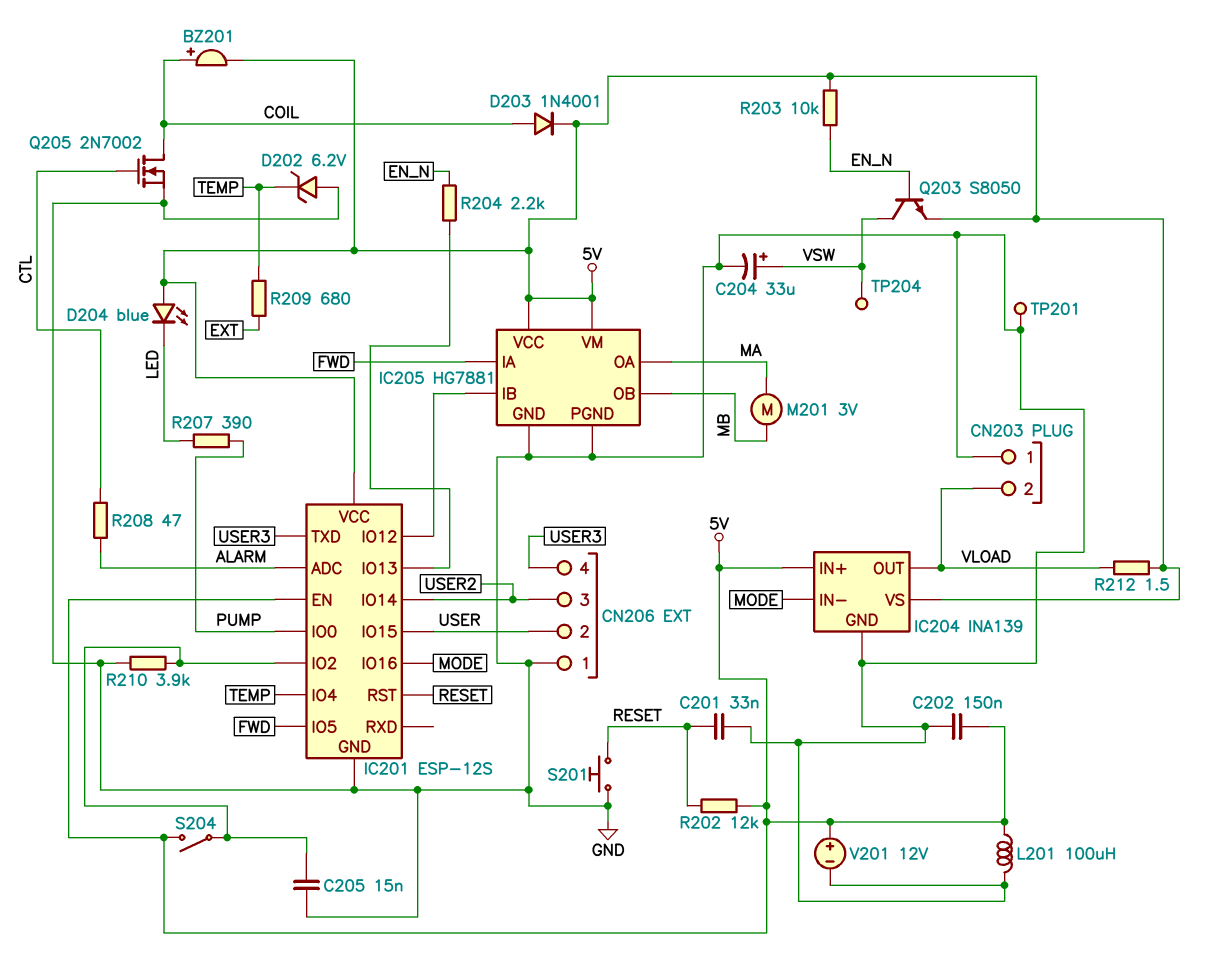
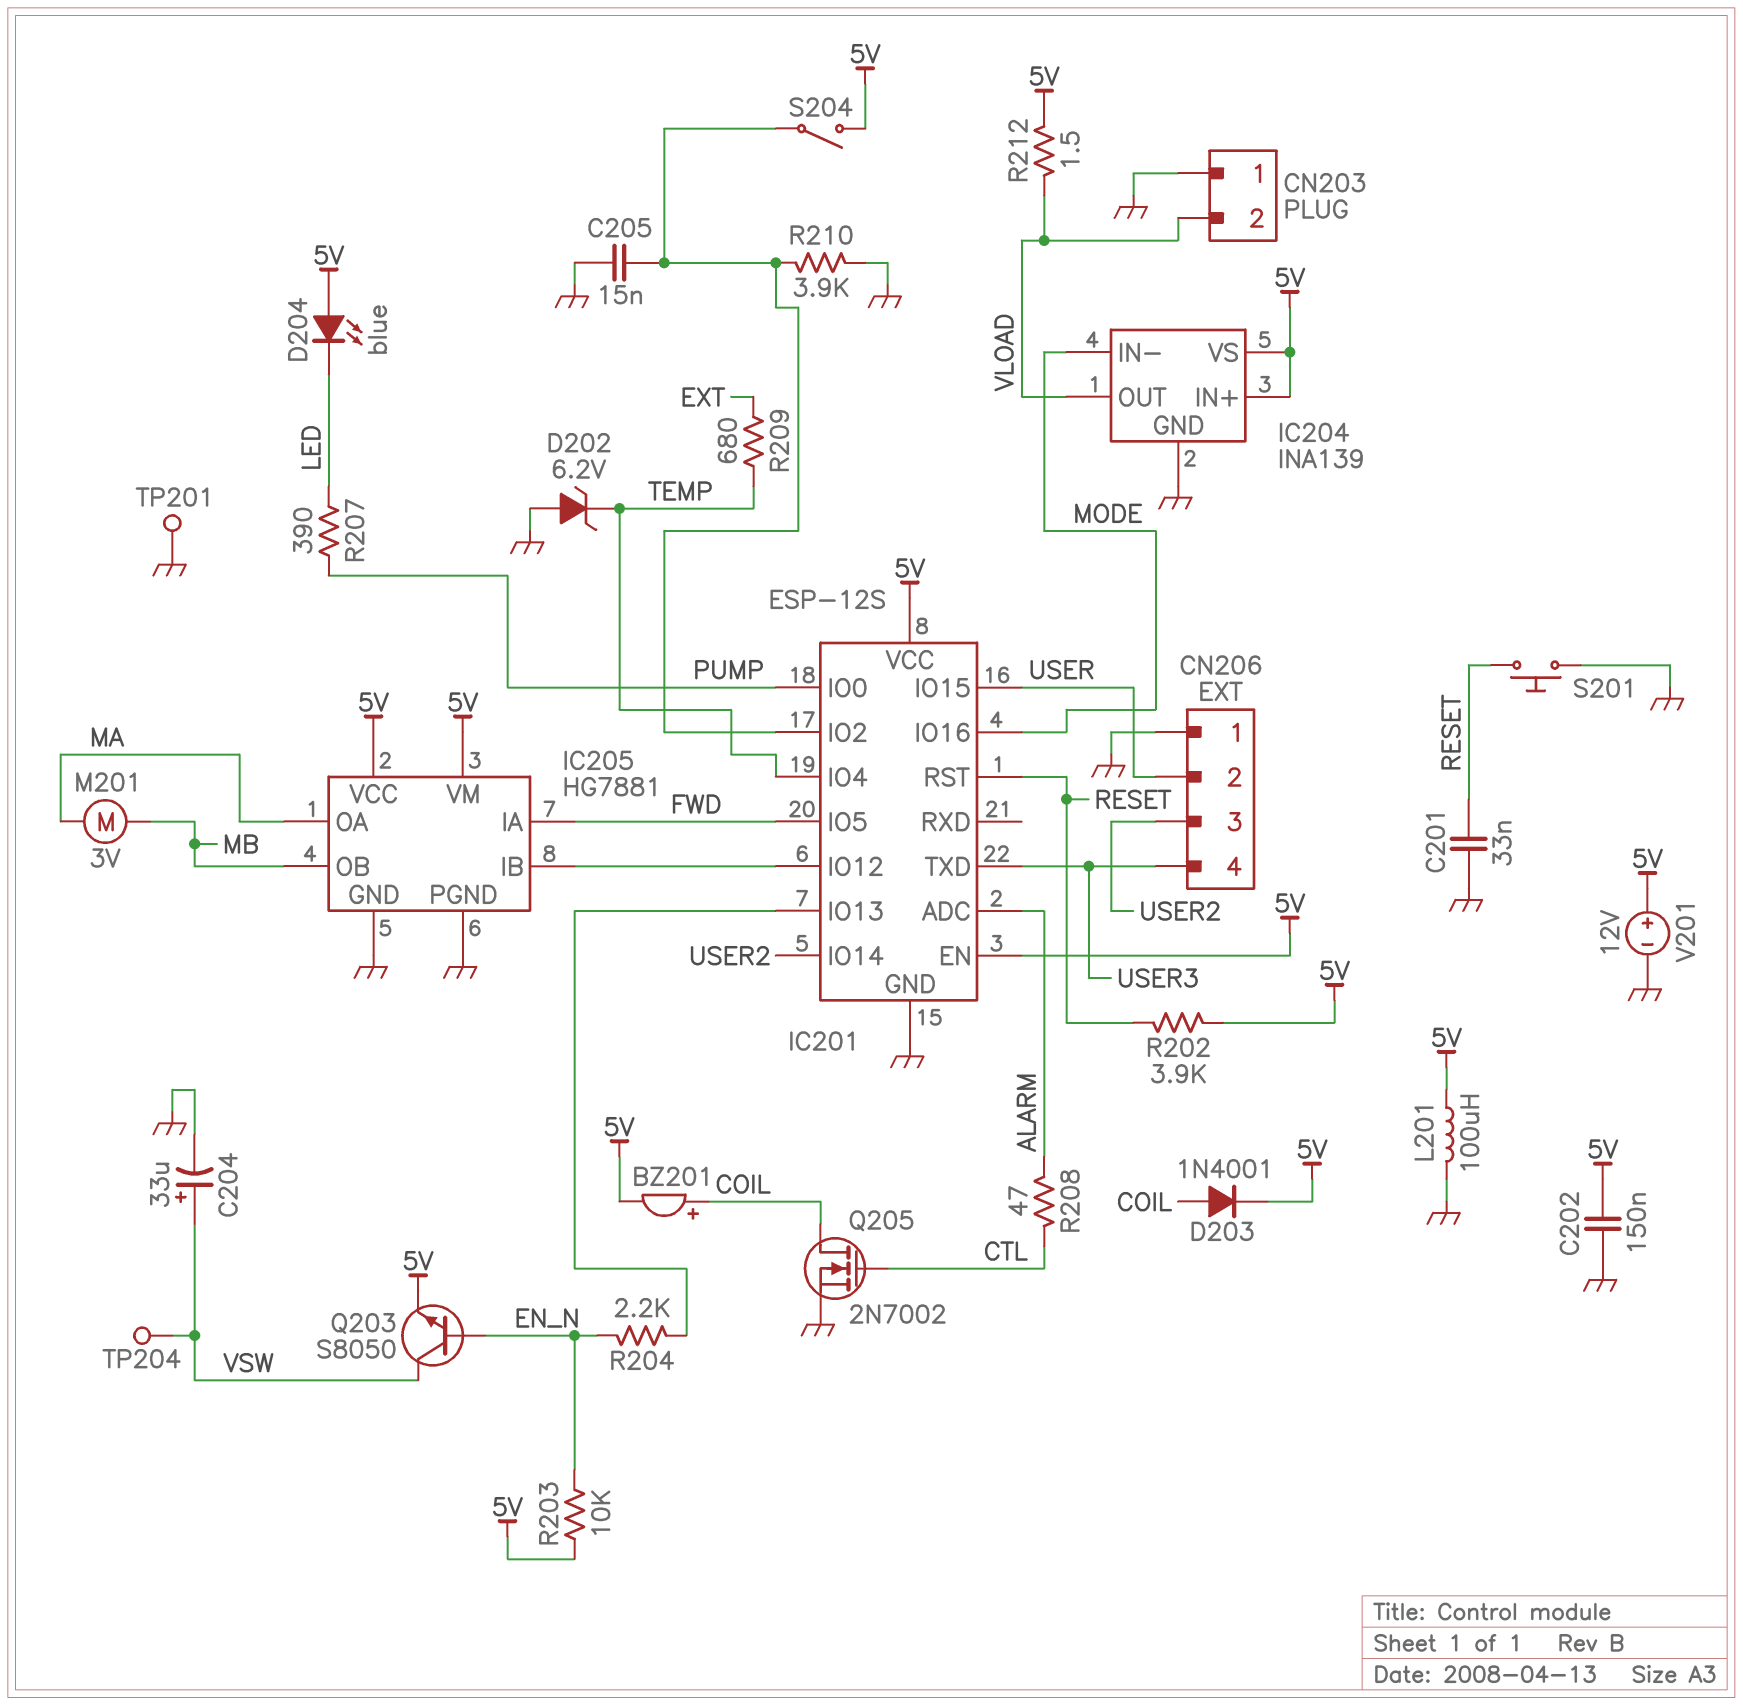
R202: 12k (5V, RESET) -> 3.9k (5V, RESET)

